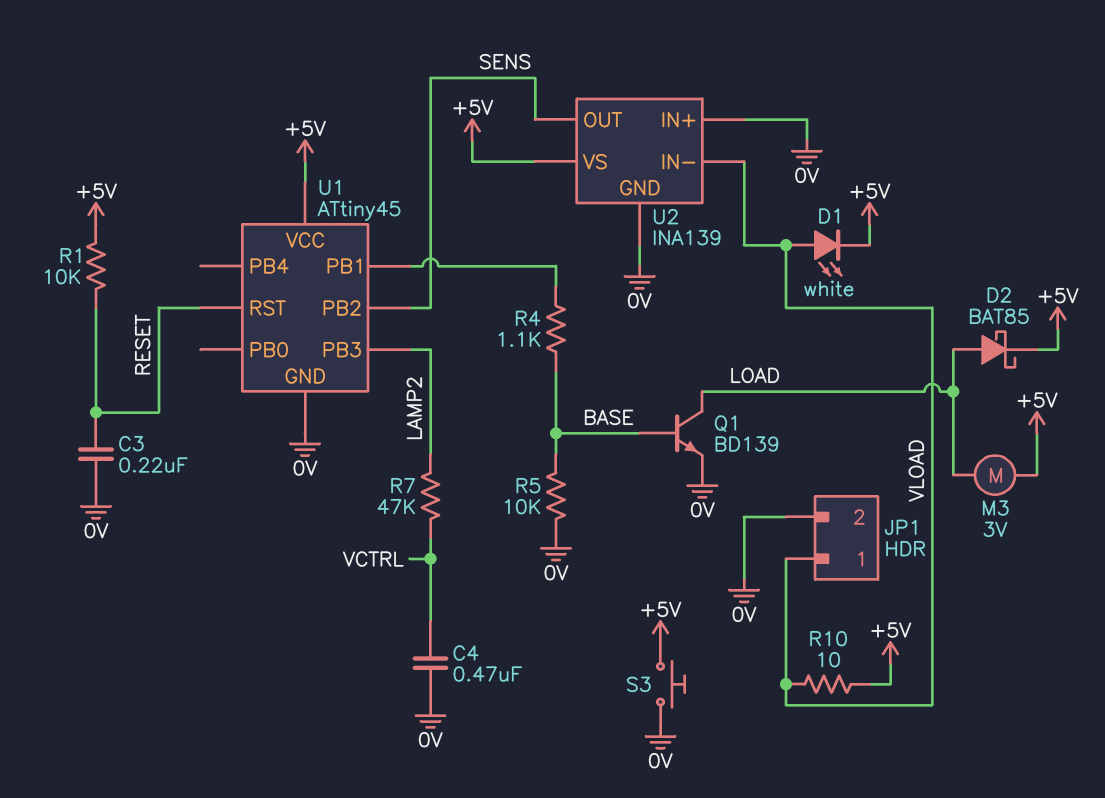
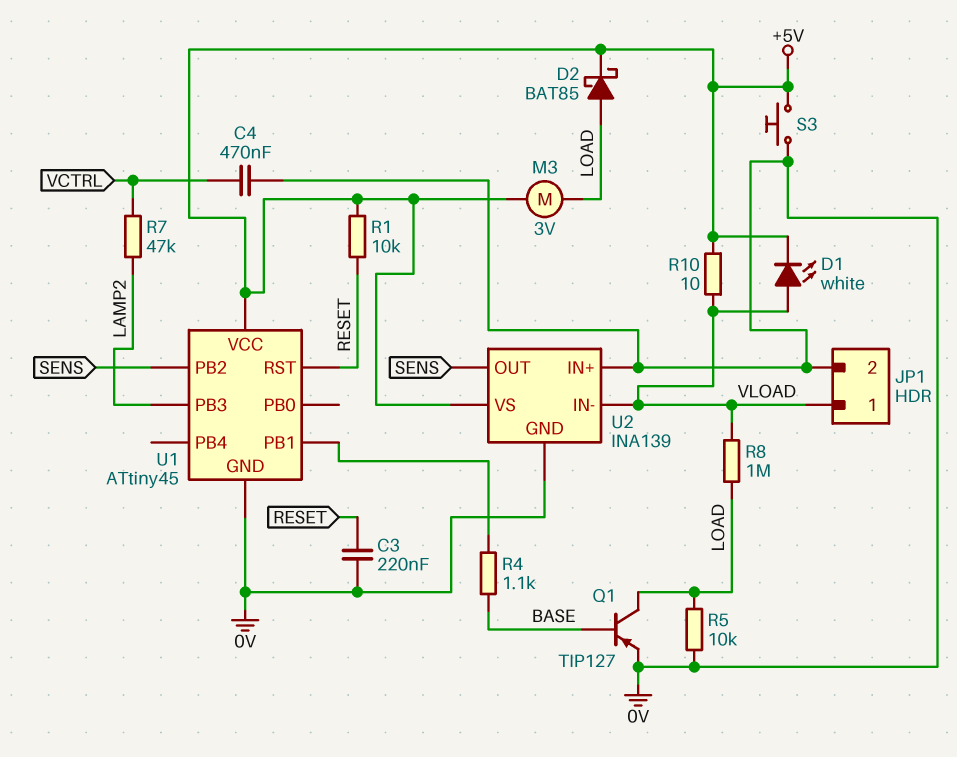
Q1: NPN BD139 (B BASE, C LOAD, E 0V) -> PNP TIP127 (B BASE, C LOAD, E 0V)
R5: 10k (0V, BASE) -> 10k (0V, LOAD)
R8: none -> 1M (LOAD, VLOAD)

